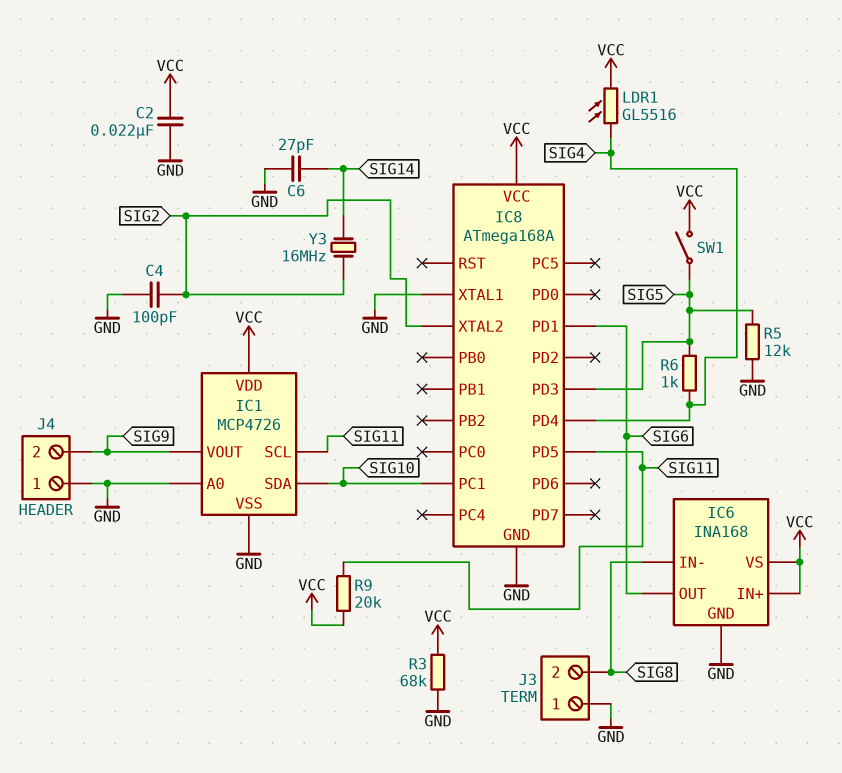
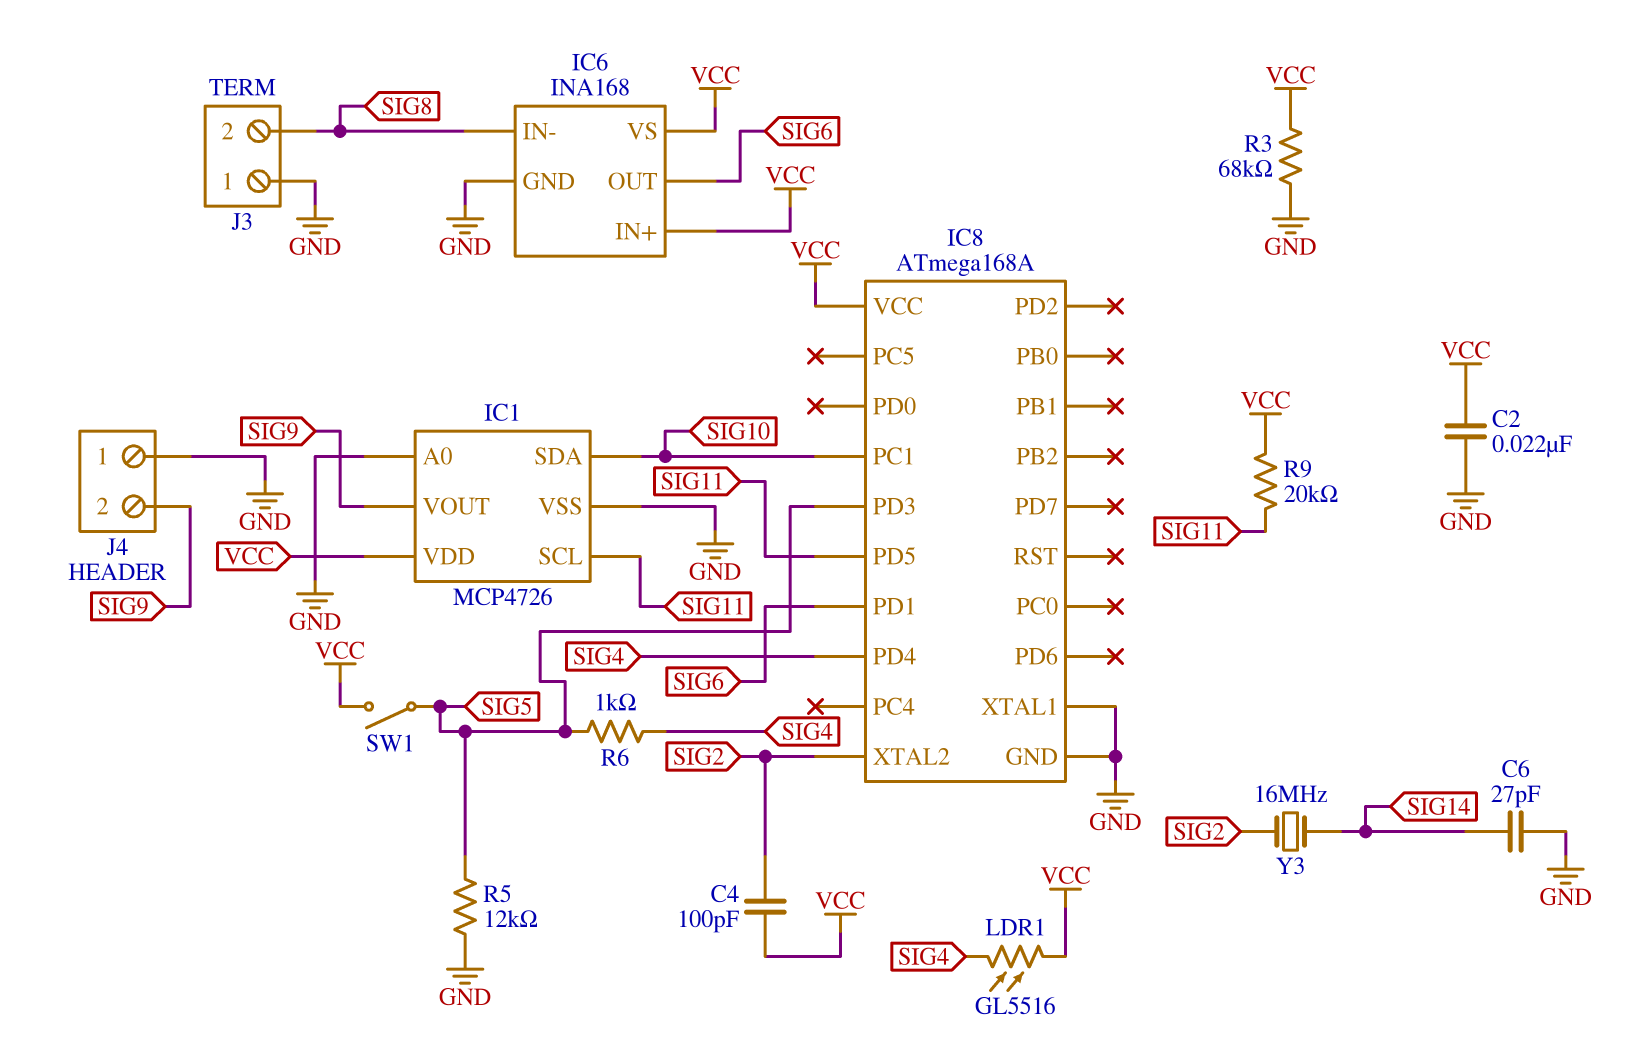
C4: 100pF (GND, SIG2) -> 100pF (SIG2, VCC)

